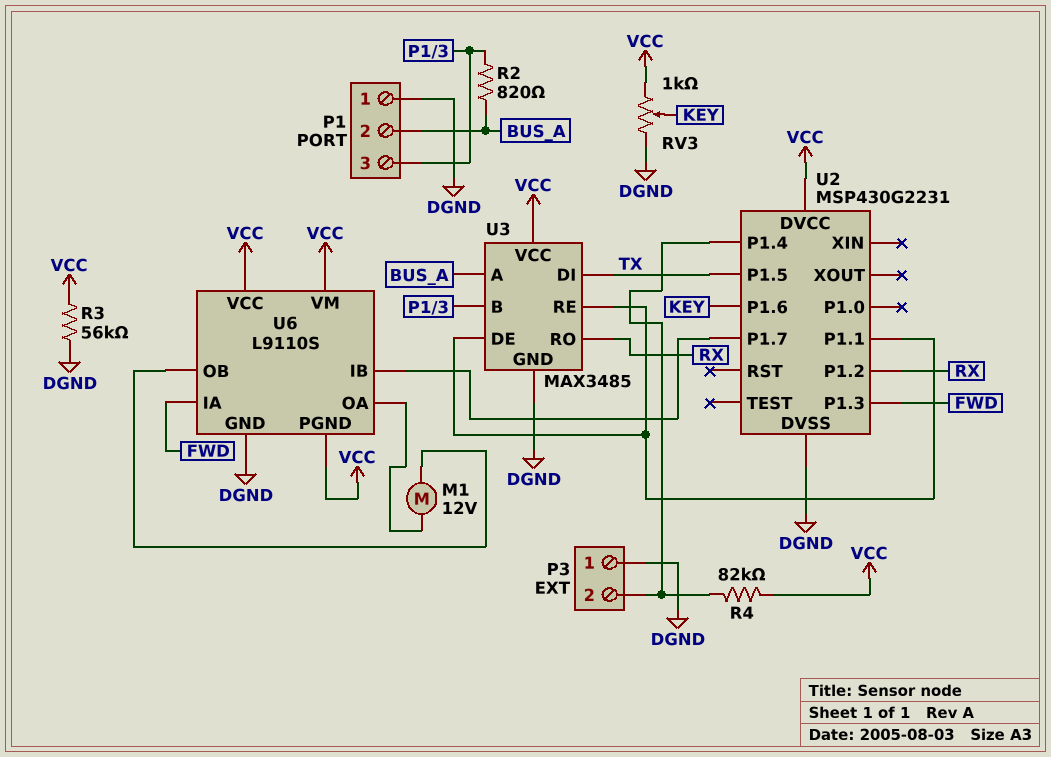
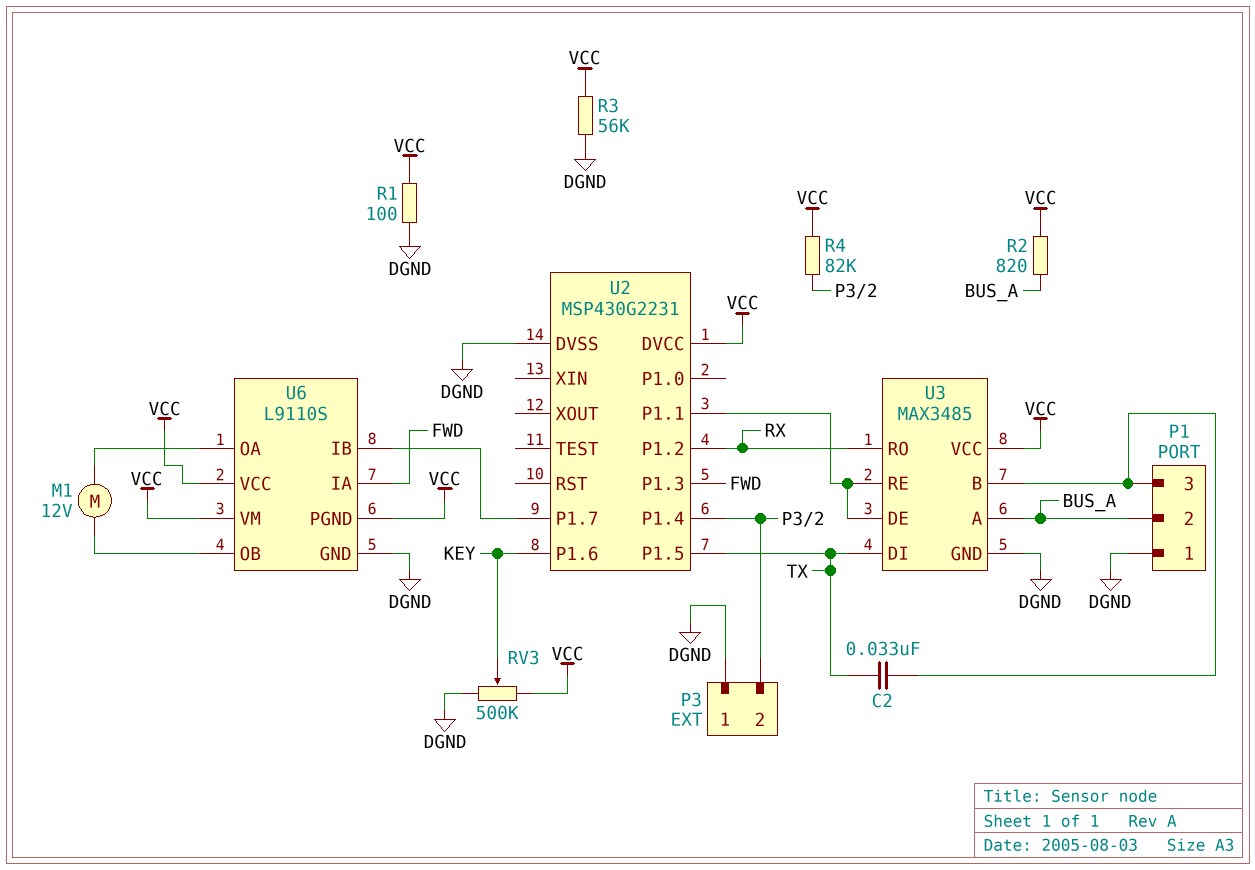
C2: none -> 33nF (P1/3, TX)
R1: none -> 100 (DGND, VCC)
R2: 820 (BUS_A, P1/3) -> 820 (BUS_A, VCC)
RV3: 1k (DGND, VCC, wiper KEY) -> 500k (DGND, VCC, wiper KEY)

